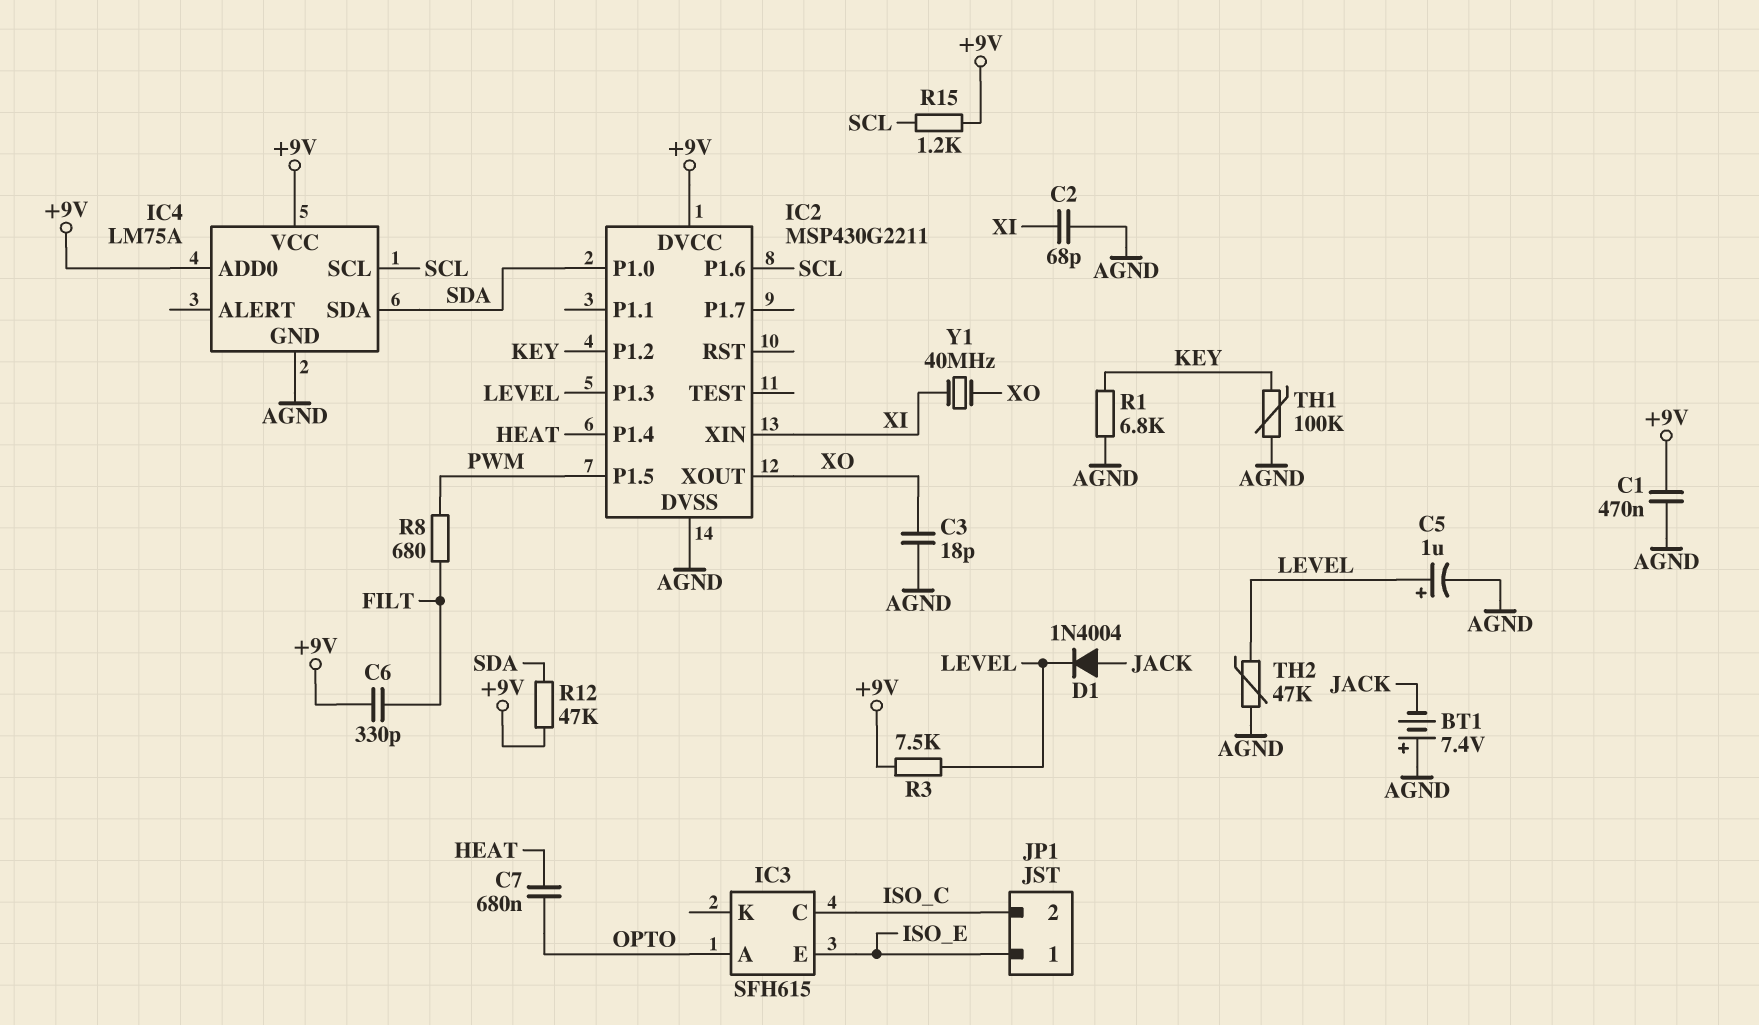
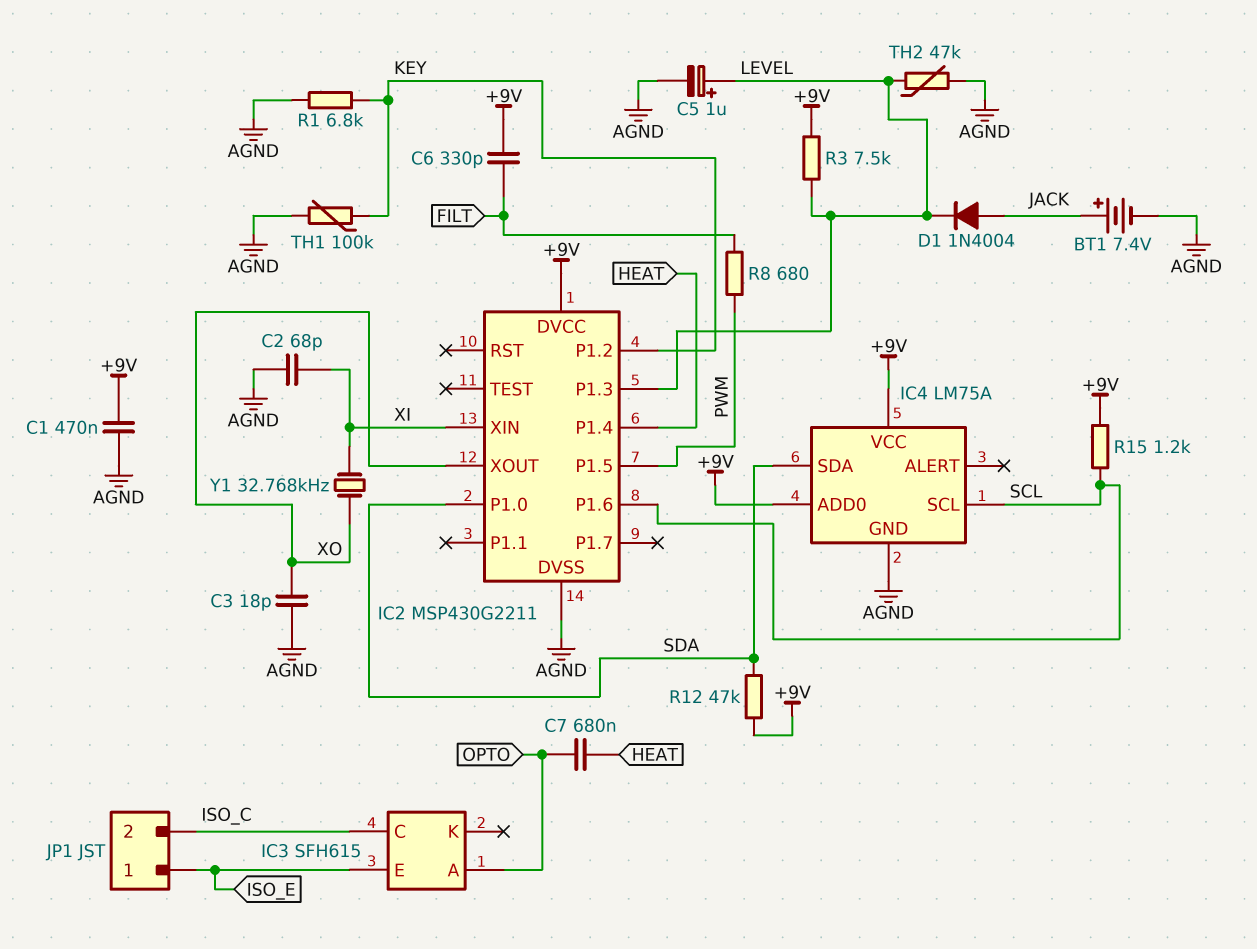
BT1: 7.4V (plus AGND, minus JACK) -> 7.4V (plus JACK, minus AGND)
Y1: 40MHz (XI, XO) -> 32.768kHz (XI, XO)

